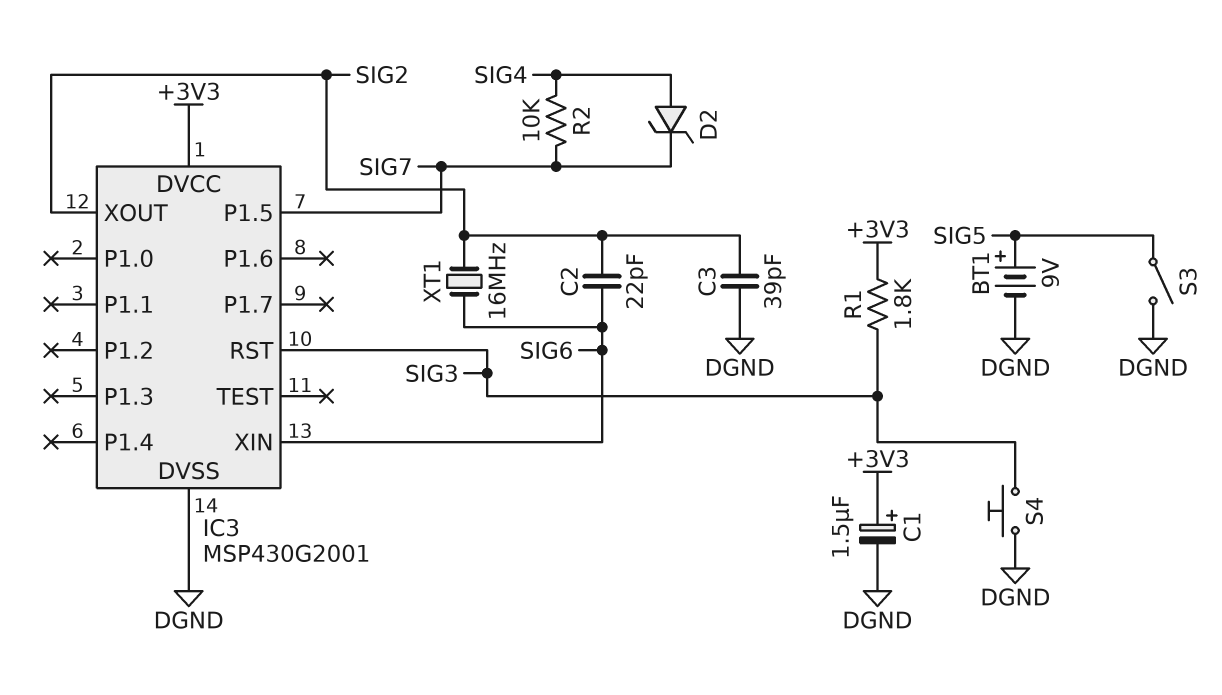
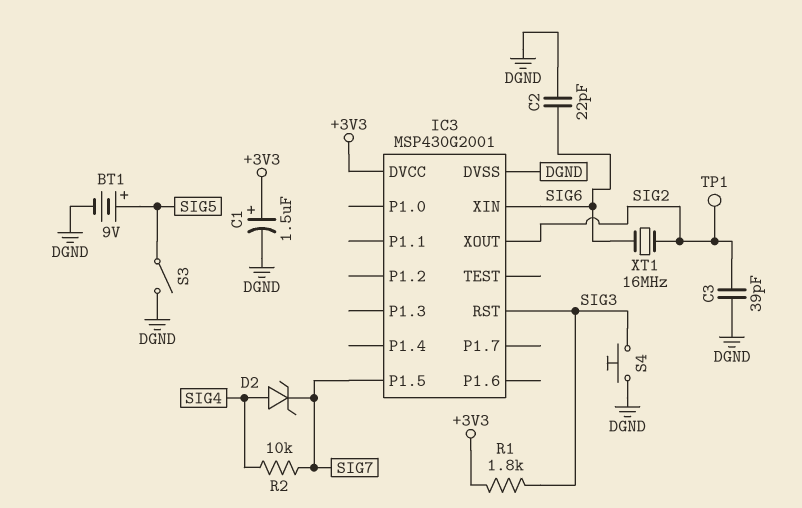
C2: 22pF (SIG2, SIG6) -> 22pF (DGND, SIG6)
TP1: none -> test point (SIG2)

